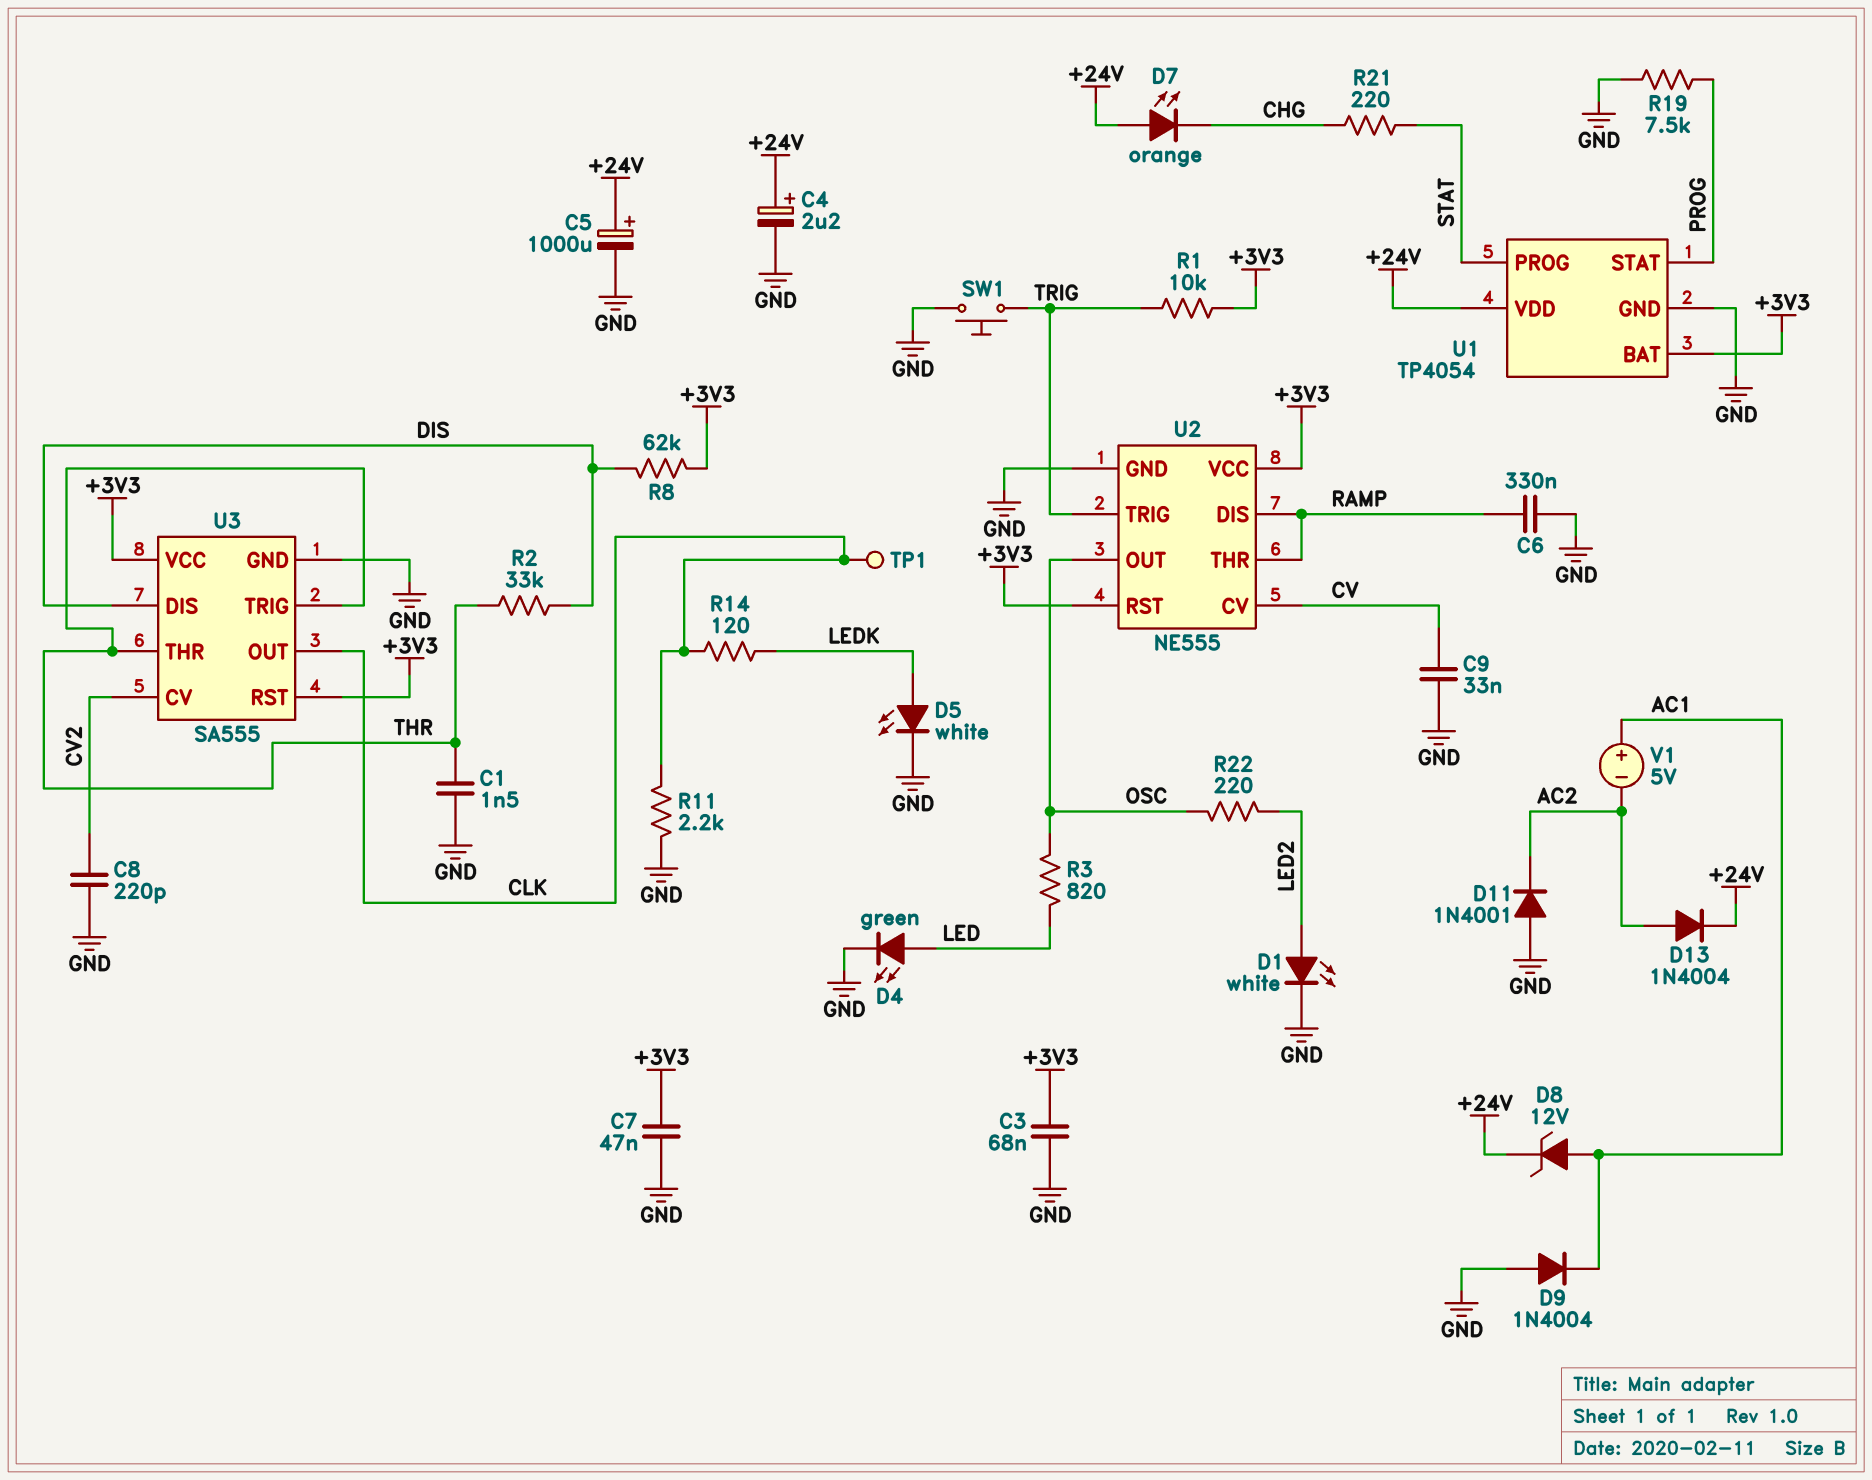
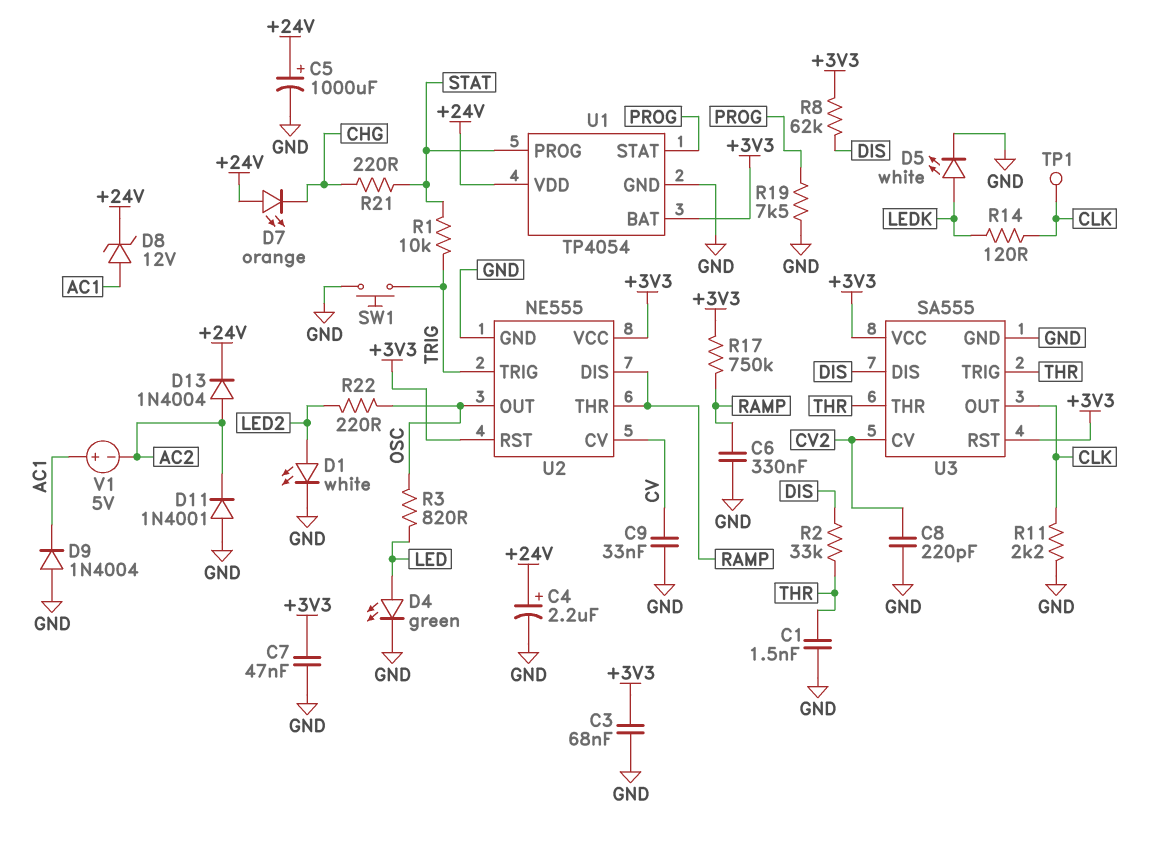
R1: 10k (+3V3, TRIG) -> 10k (STAT, TRIG)
R17: none -> 750k (+3V3, RAMP)

